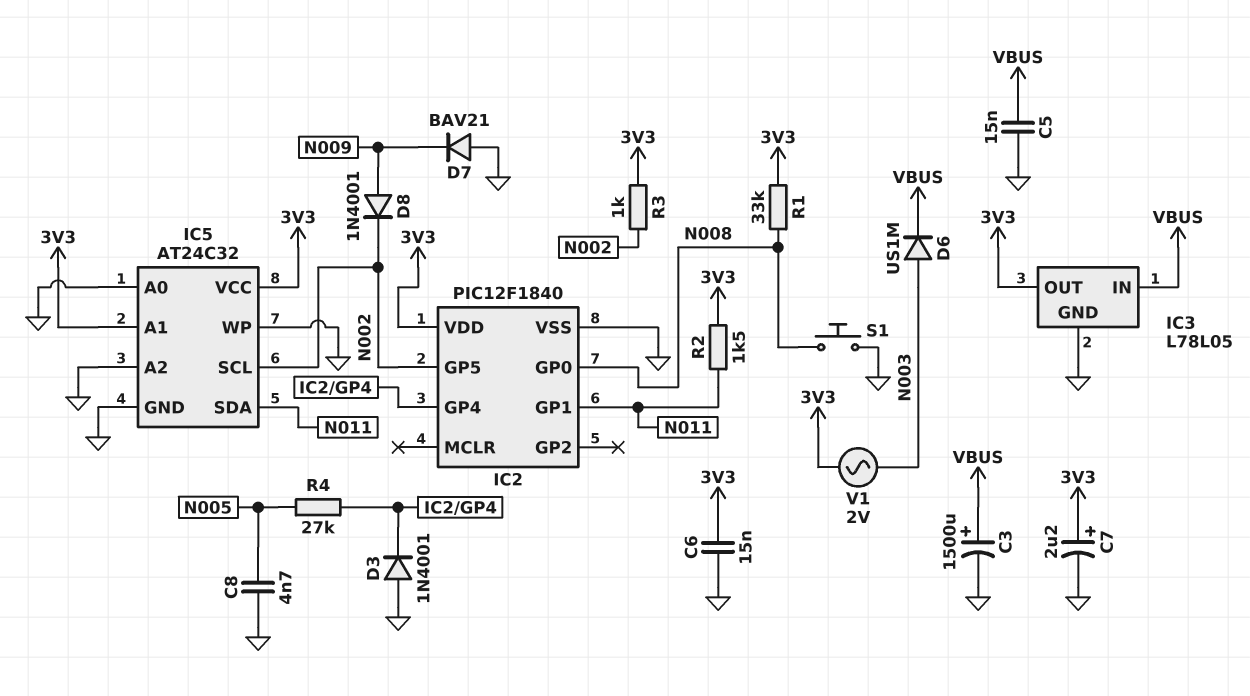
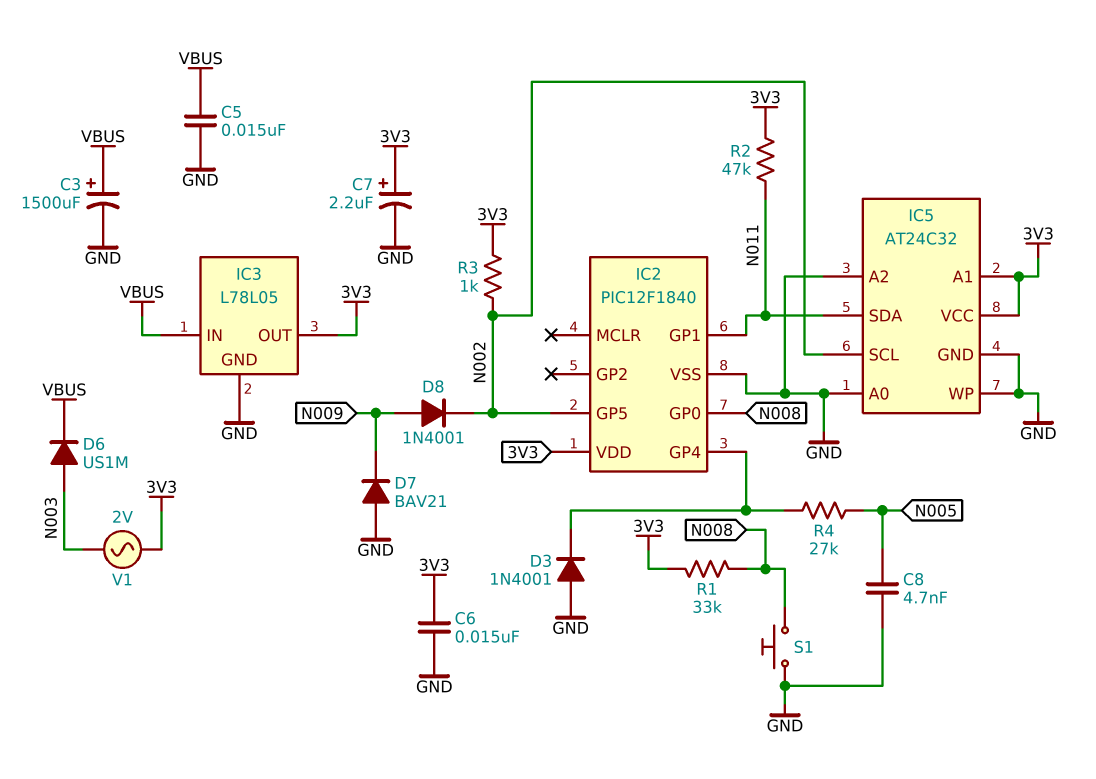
R2: 1.5k (3V3, N011) -> 47k (3V3, N011)

